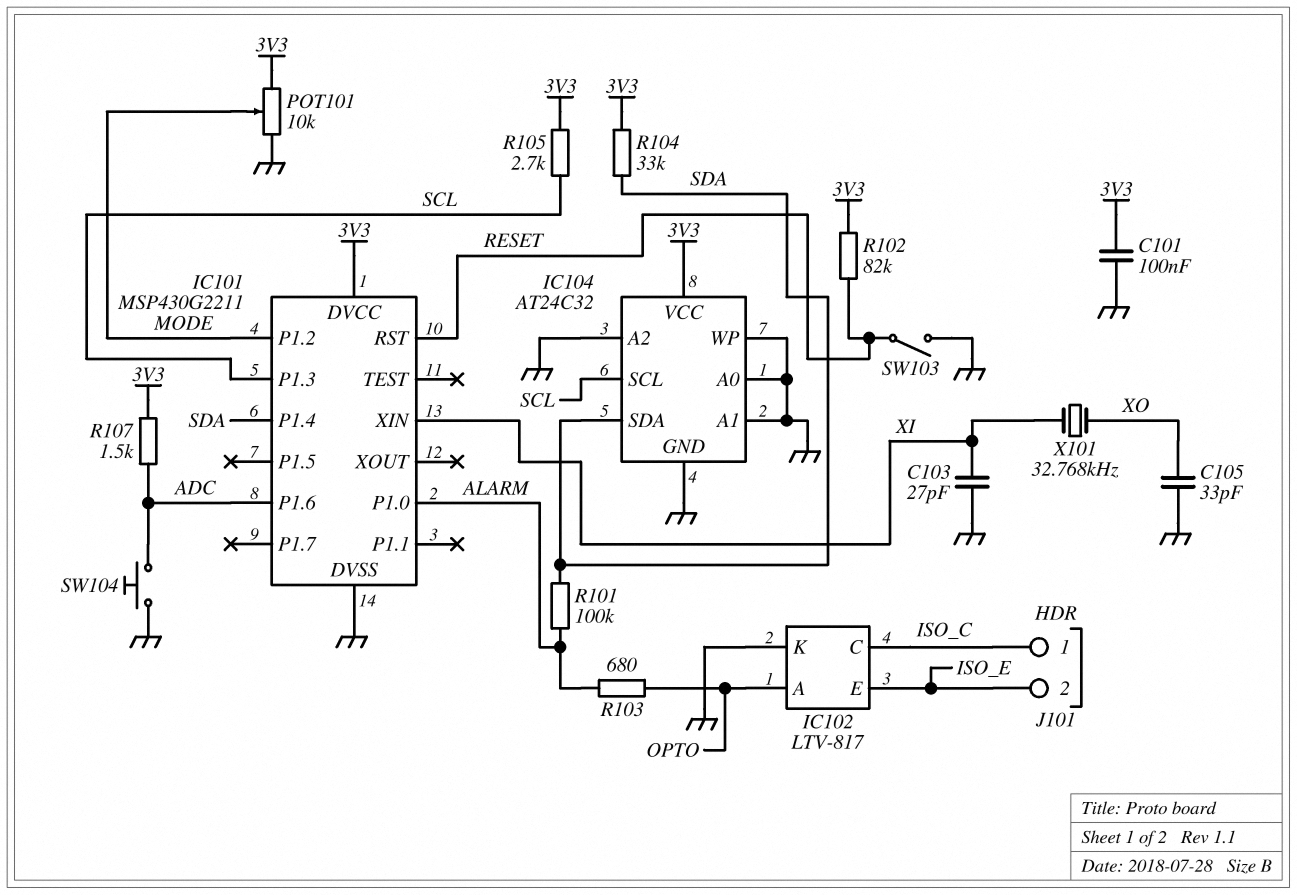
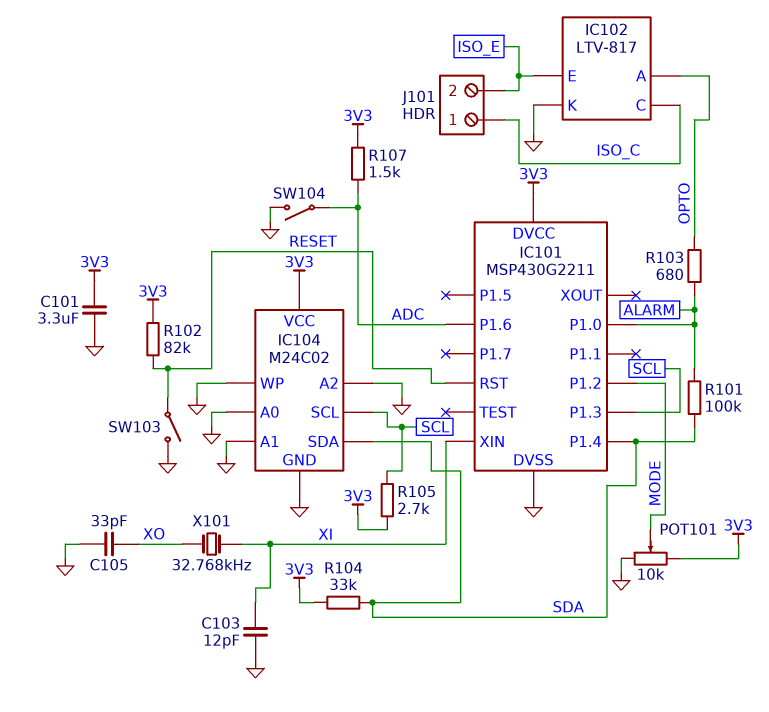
C101: 100nF (3V3, GND) -> 3.3uF (3V3, GND)
C103: 27pF (GND, XI) -> 12pF (GND, XI)
IC104: AT24C32 -> M24C02
SW104: button (ADC, GND) -> switch (ADC, GND)

